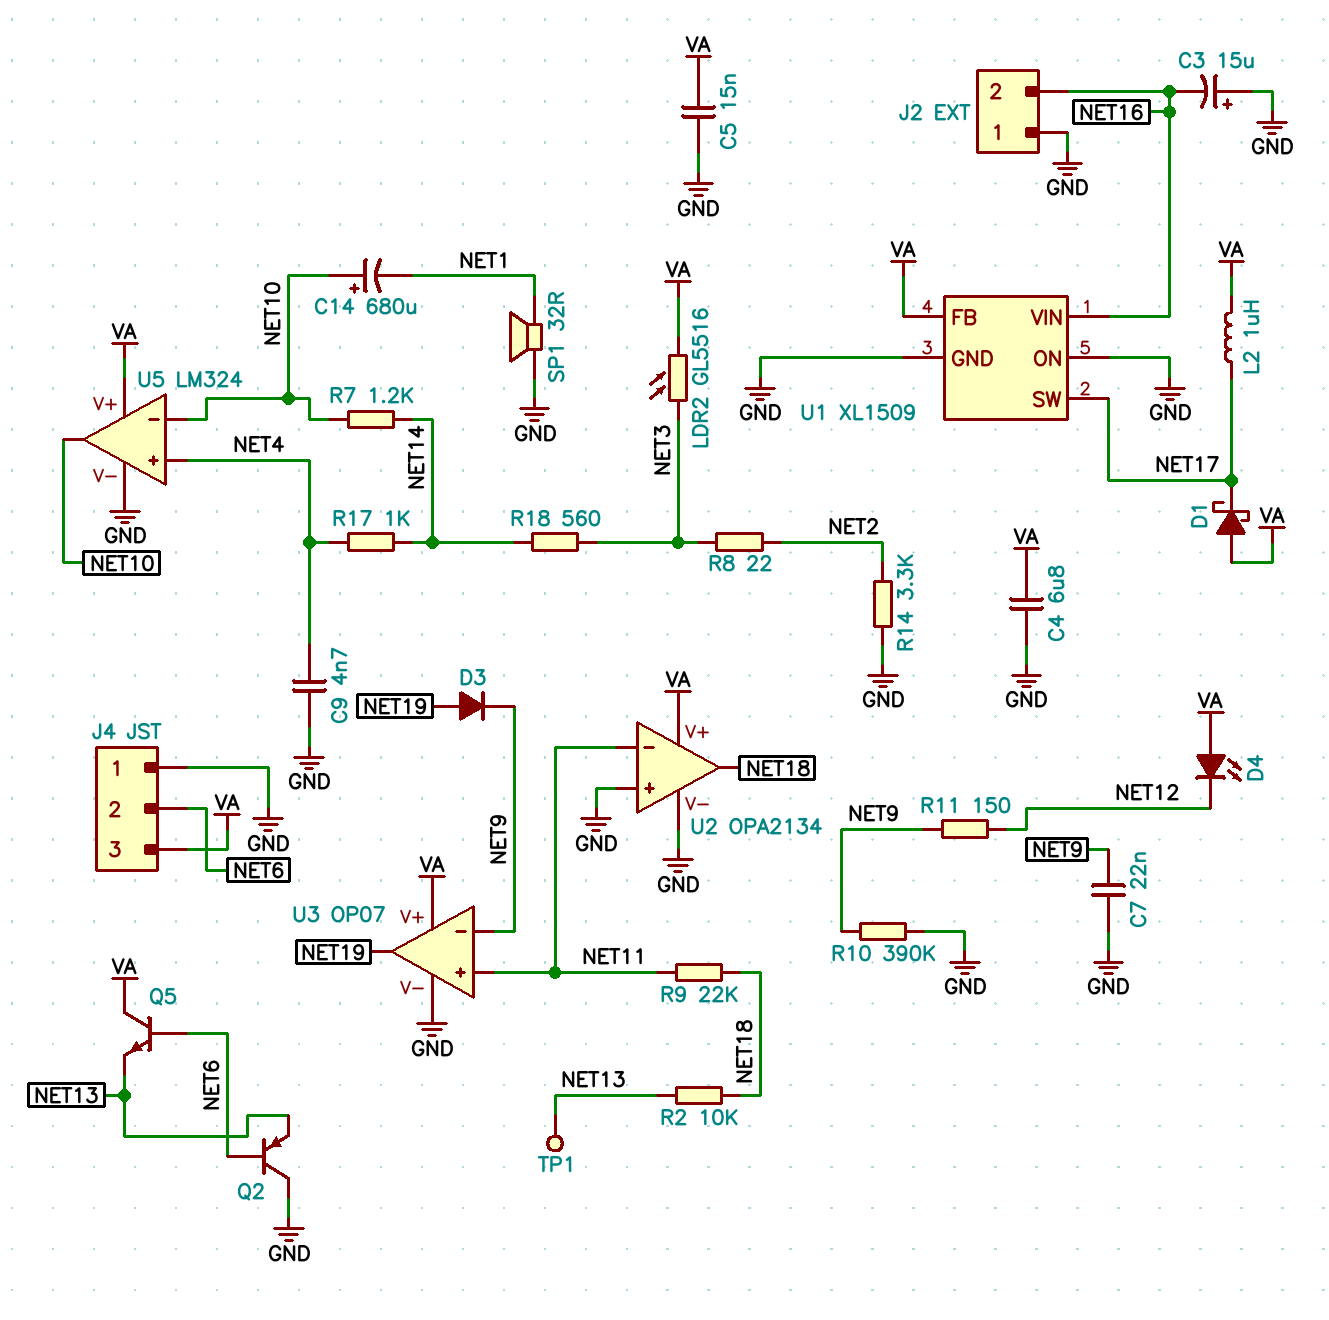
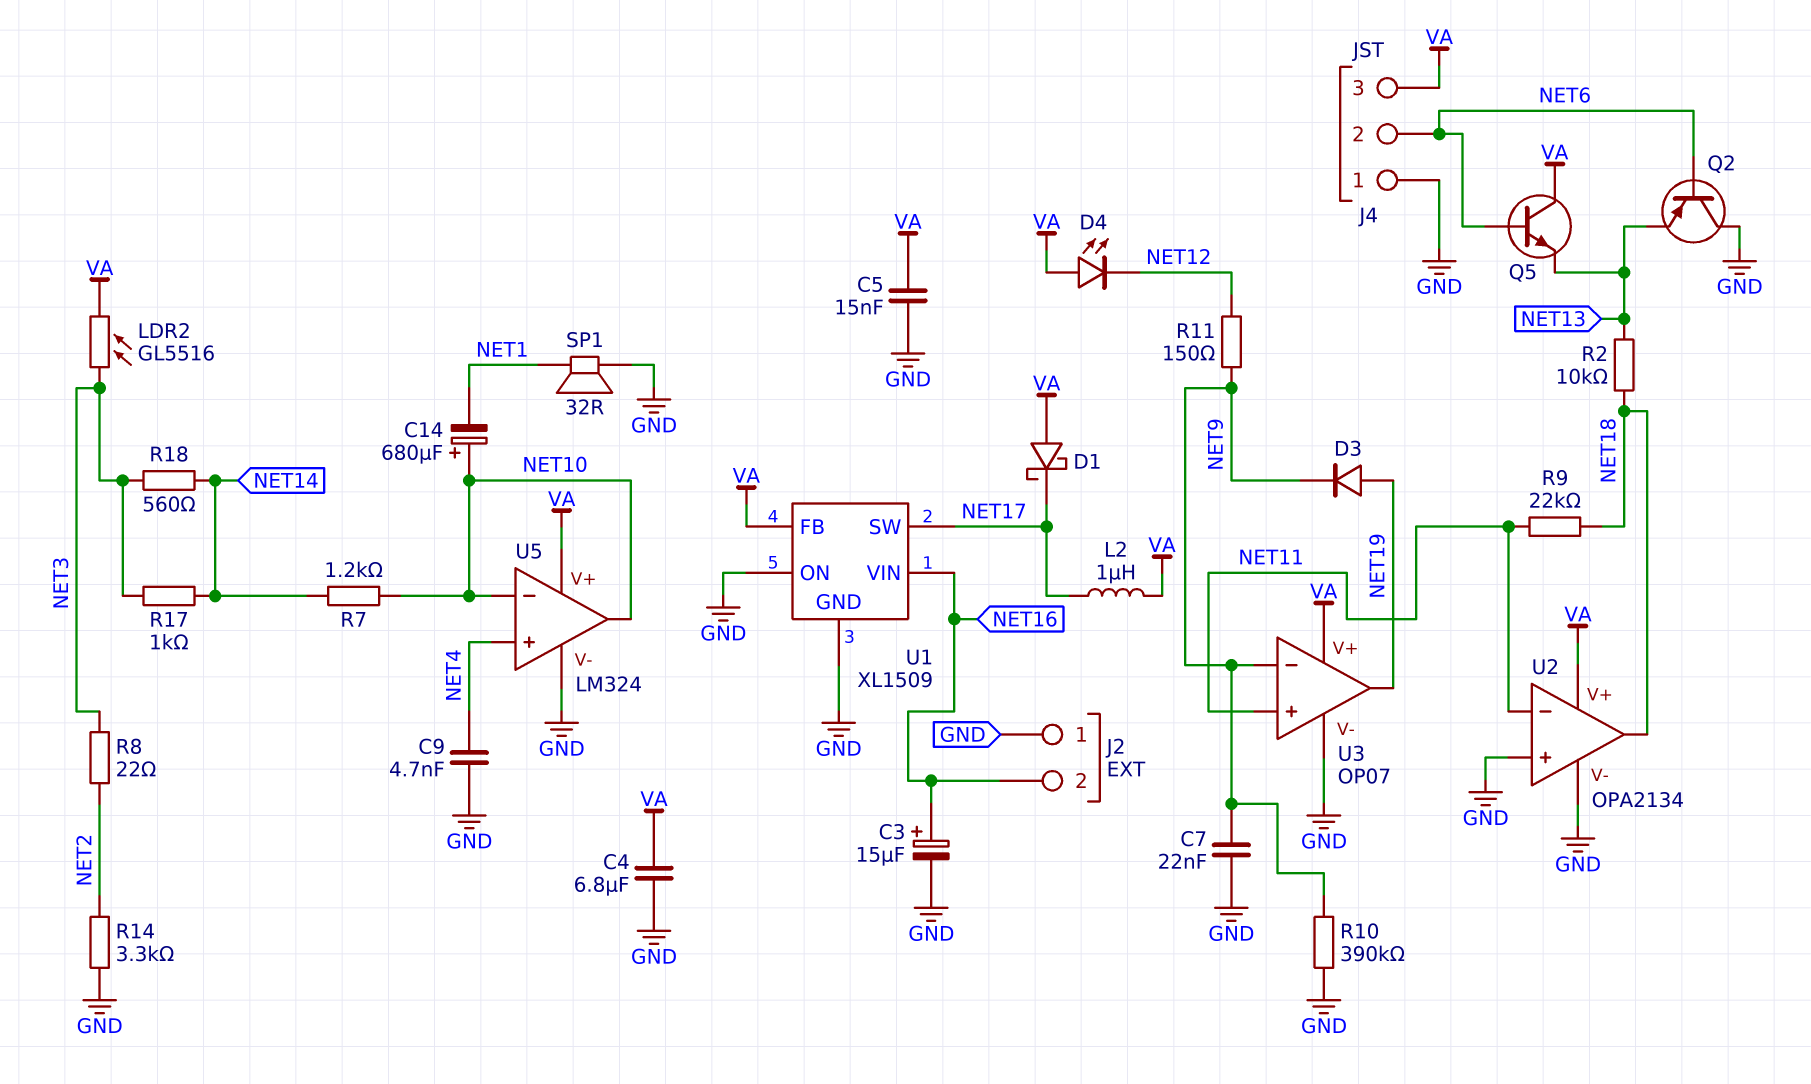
C3: 15uF (plus GND, minus NET16) -> 15uF (plus NET16, minus GND)
R17: 1k (NET4, NET14) -> 1k (NET3, NET14)
TP1: test point (NET13) -> none

